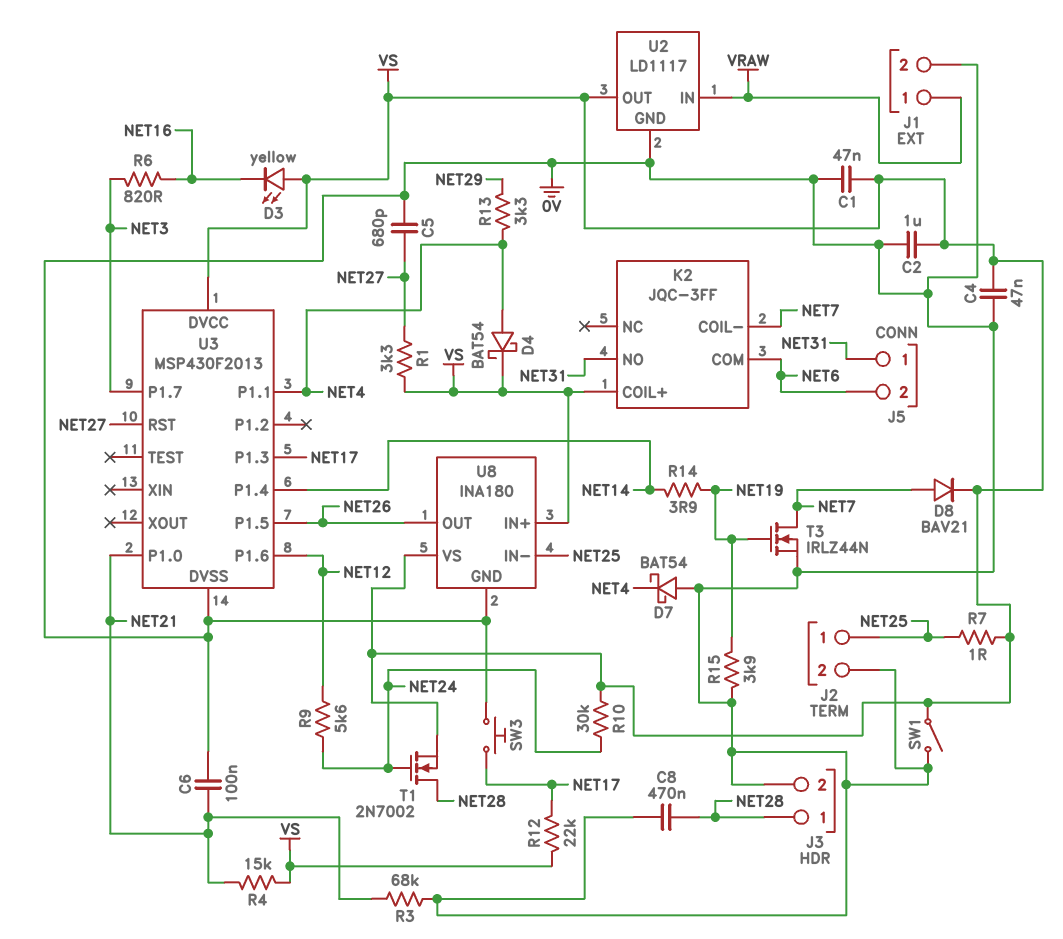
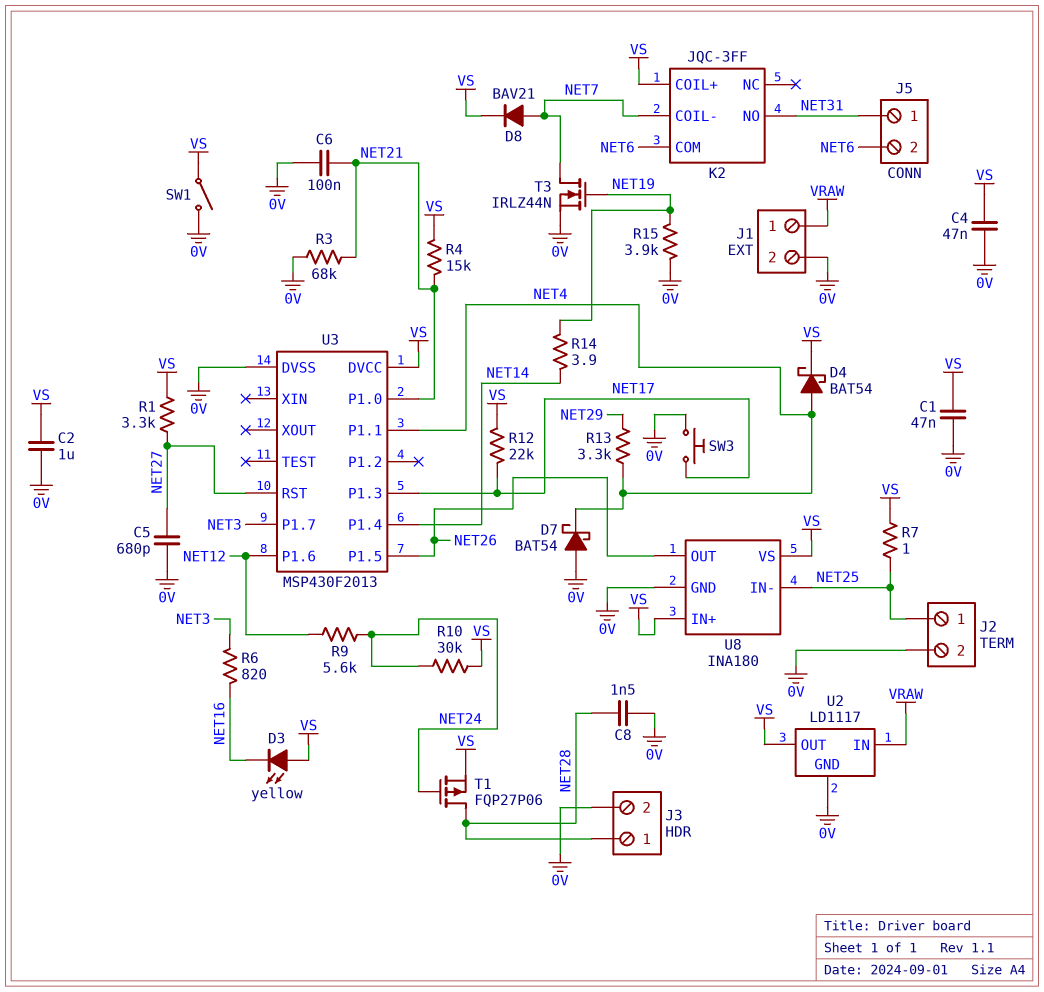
C8: 470nF (0V, NET28) -> 1.5nF (0V, NET28)
T1: NMOS 2N7002 (G NET24, D NET28, S VS) -> PMOS FQP27P06 (G NET24, D NET28, S VS)

